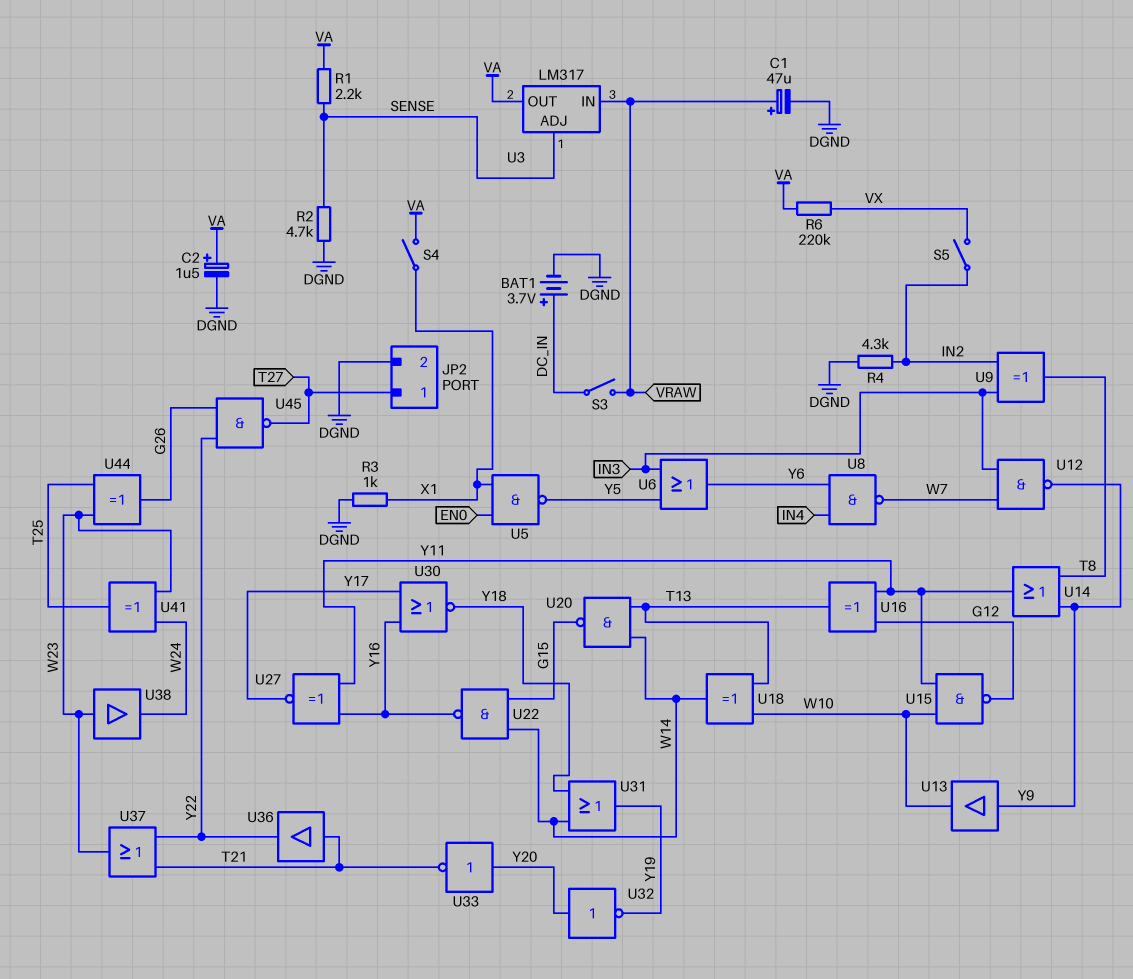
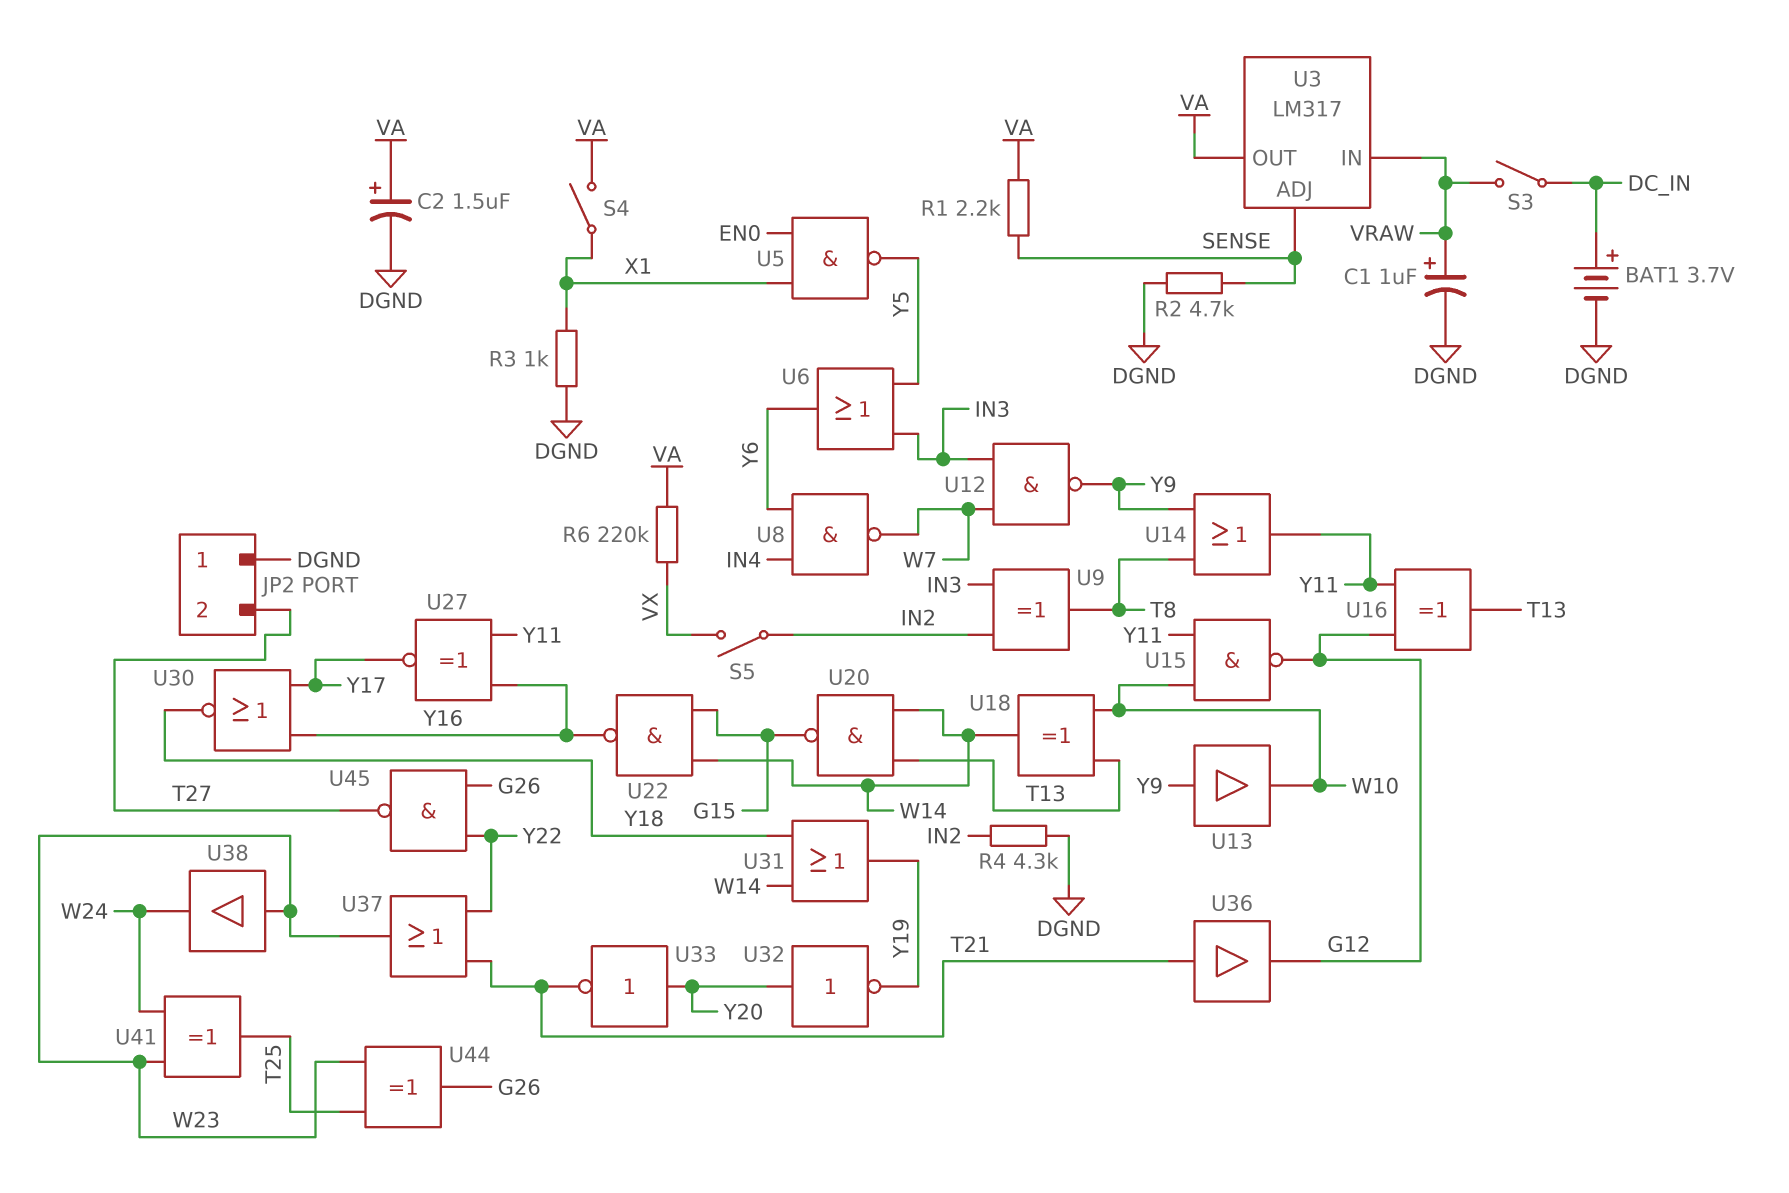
C1: 47uF (plus VRAW, minus DGND) -> 1uF (plus VRAW, minus DGND)
JP2 pin 1: T27 -> DGND
JP2 pin 2: DGND -> T27
U36: buffer (in T21, out Y22) -> buffer (in T21, out G12)

